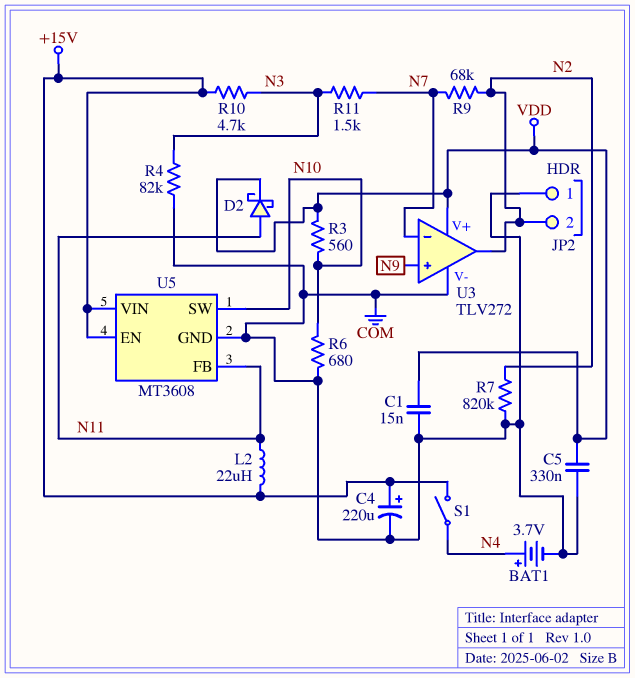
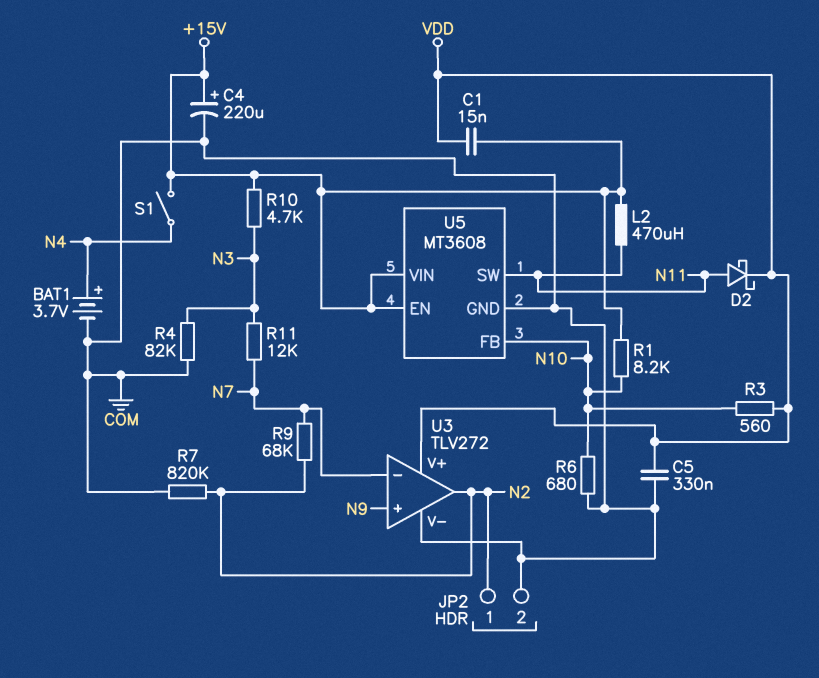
C1: 15nF (COM, VDD) -> 15nF (+15V, VDD)
JP2 pin 1: COM -> N2
JP2 pin 2: N2 -> COM
L2: 22uH (+15V, N11) -> 470uH (+15V, N11)
R1: none -> 8.2k (+15V, N10)
R11: 1.5k (N3, N7) -> 12k (N3, N7)
U5 pin FB: N11 -> N10
U5 pin SW: N10 -> N11

